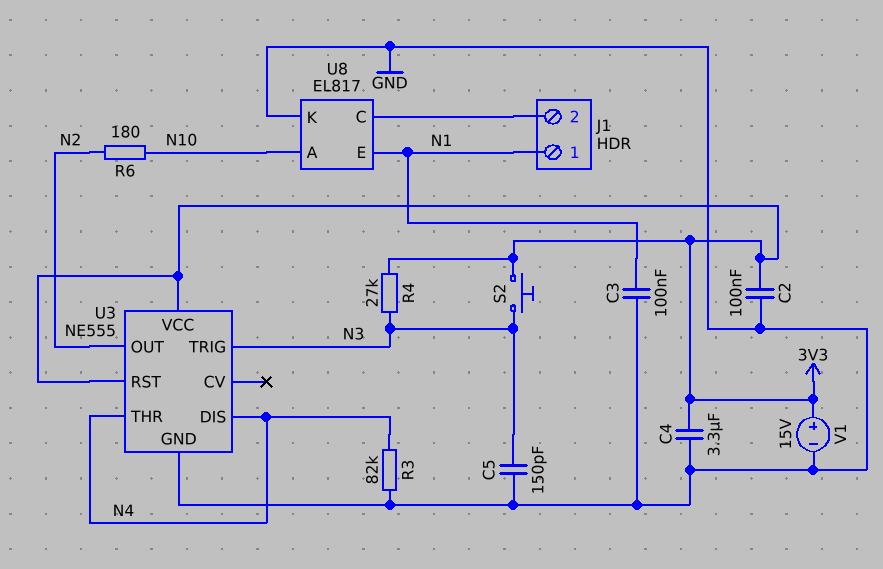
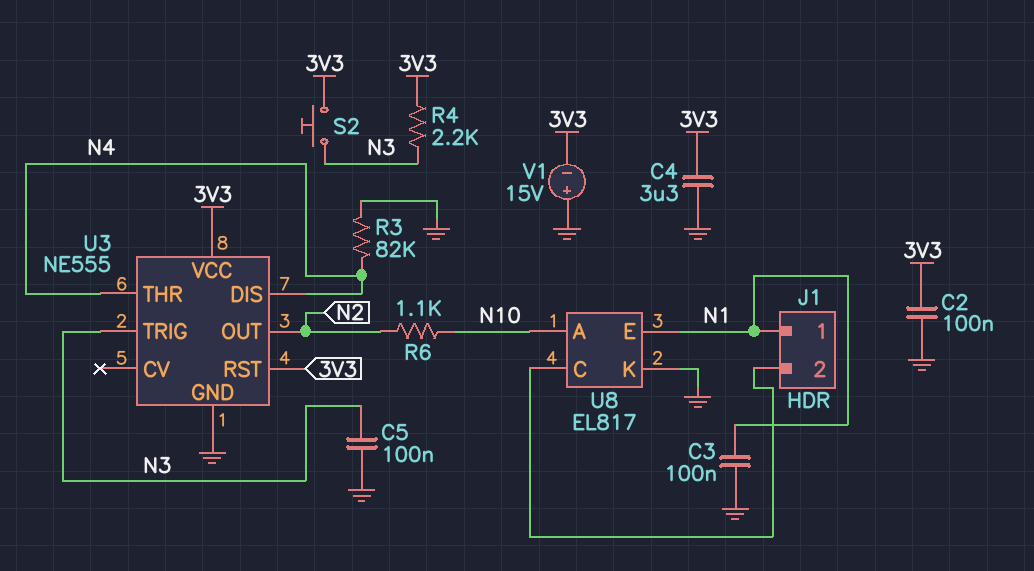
C5: 150pF (GND, N3) -> 100nF (GND, N3)
R4: 27k (3V3, N3) -> 2.2k (3V3, N3)
R6: 180 (N2, N10) -> 1.1k (N2, N10)
V1: 15V (plus 3V3, minus GND) -> 15V (plus GND, minus 3V3)

